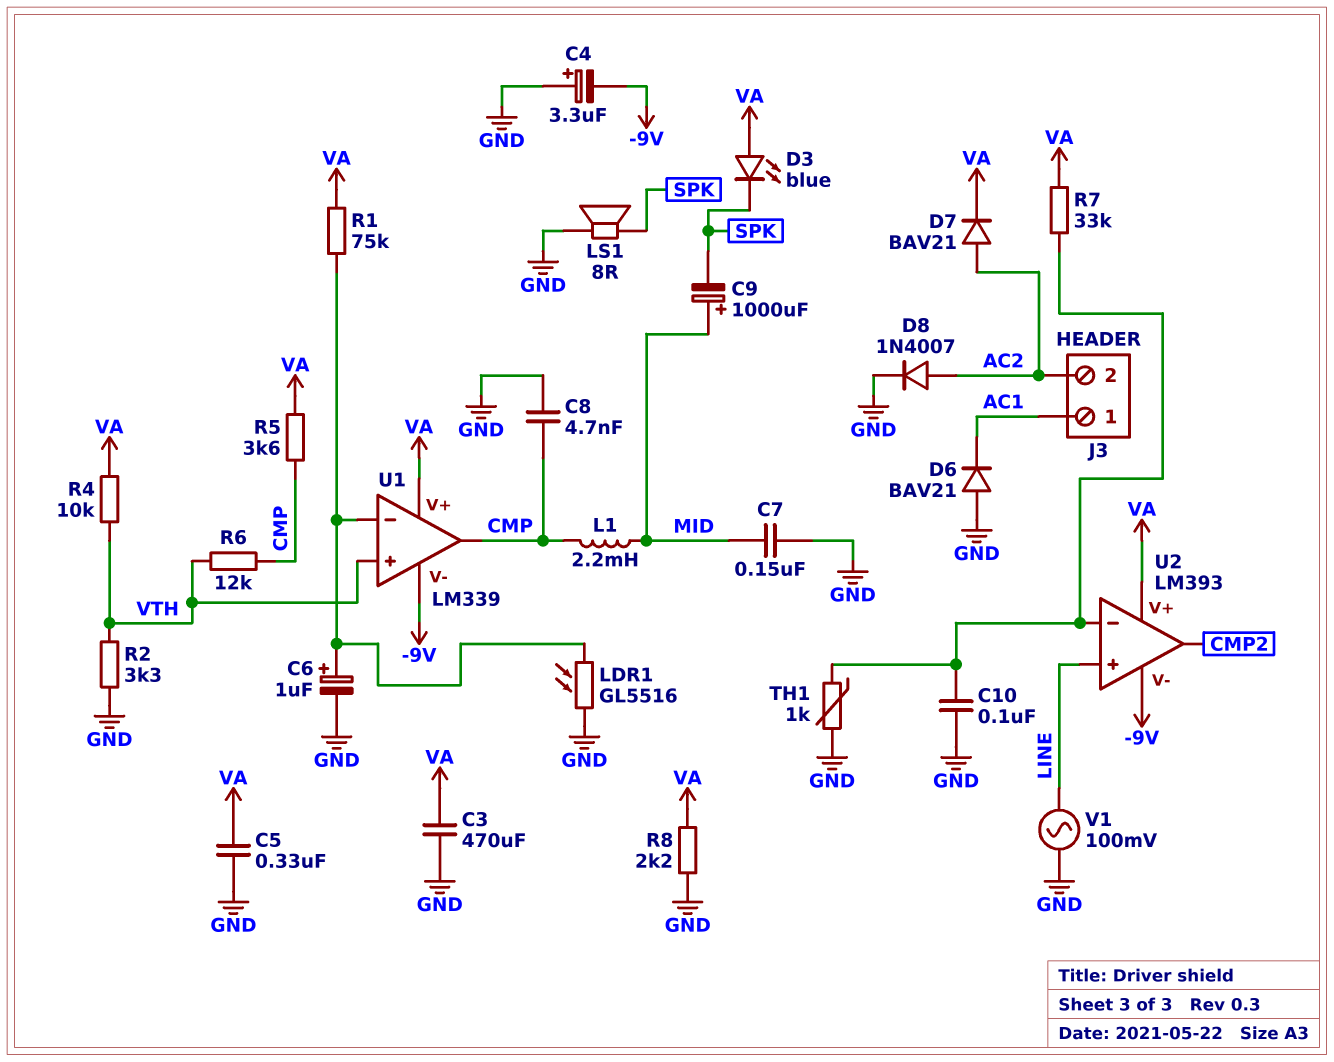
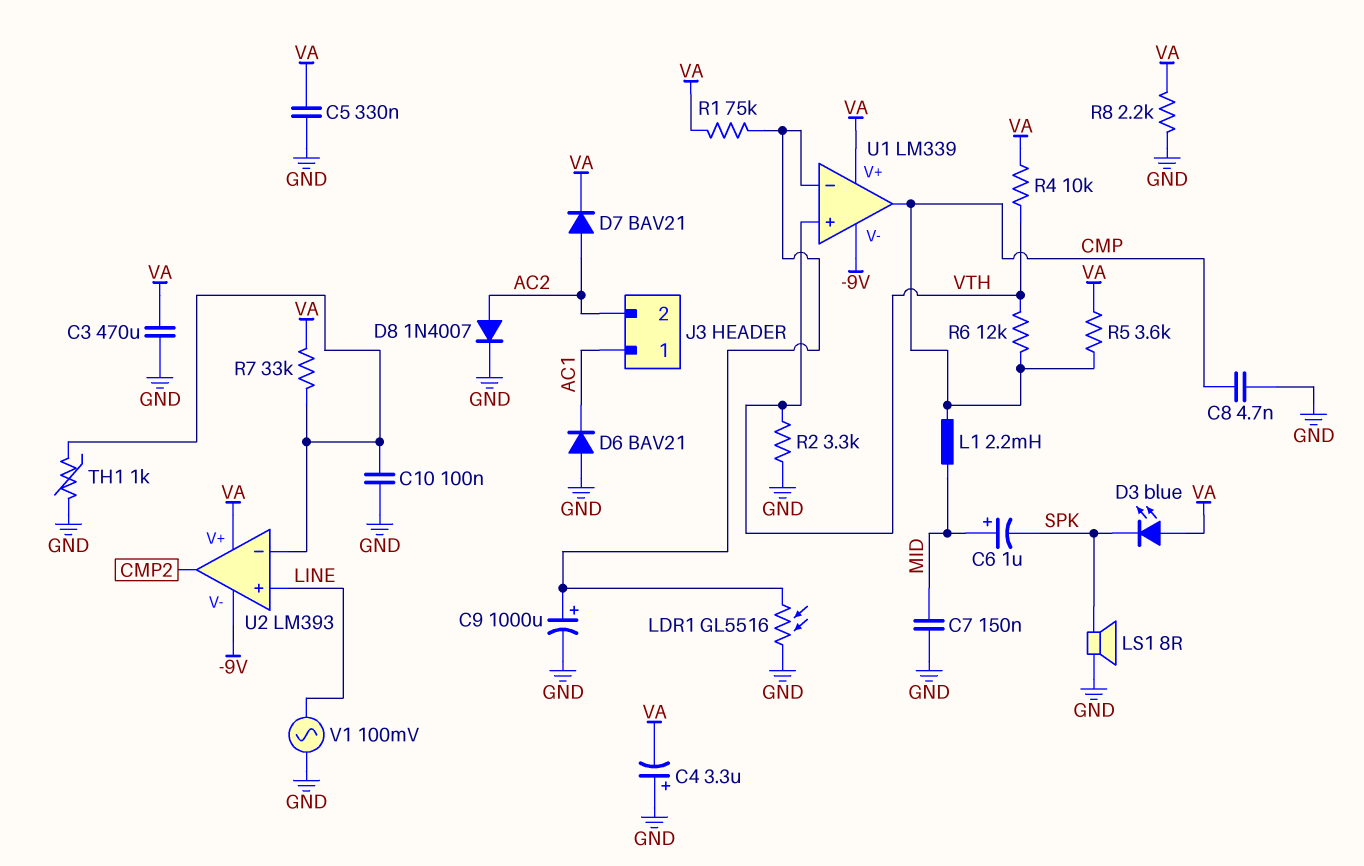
C4: 3.3uF (plus GND, minus -9V) -> 3.3uF (plus GND, minus VA)
C6: 1uF (plus U1/in-, minus GND) -> 1uF (plus MID, minus SPK)
C9: 1000uF (plus MID, minus SPK) -> 1000uF (plus U1/in-, minus GND)

